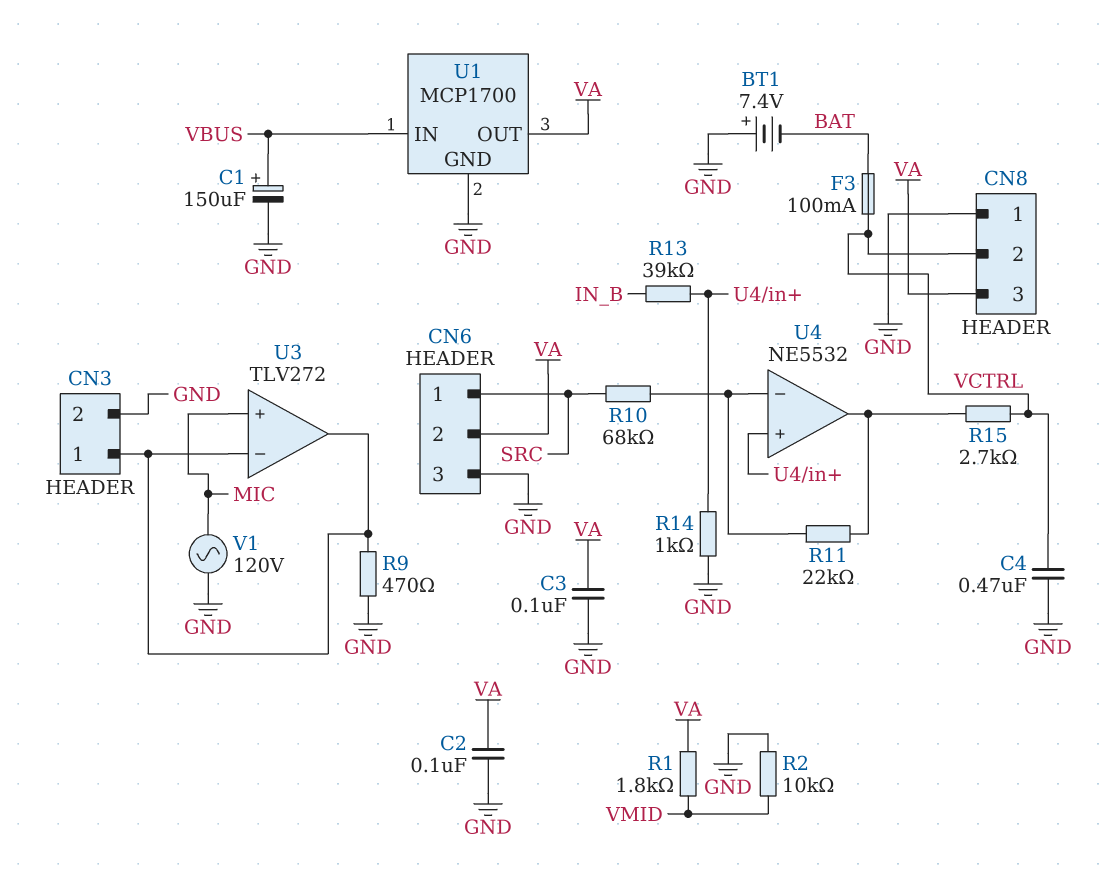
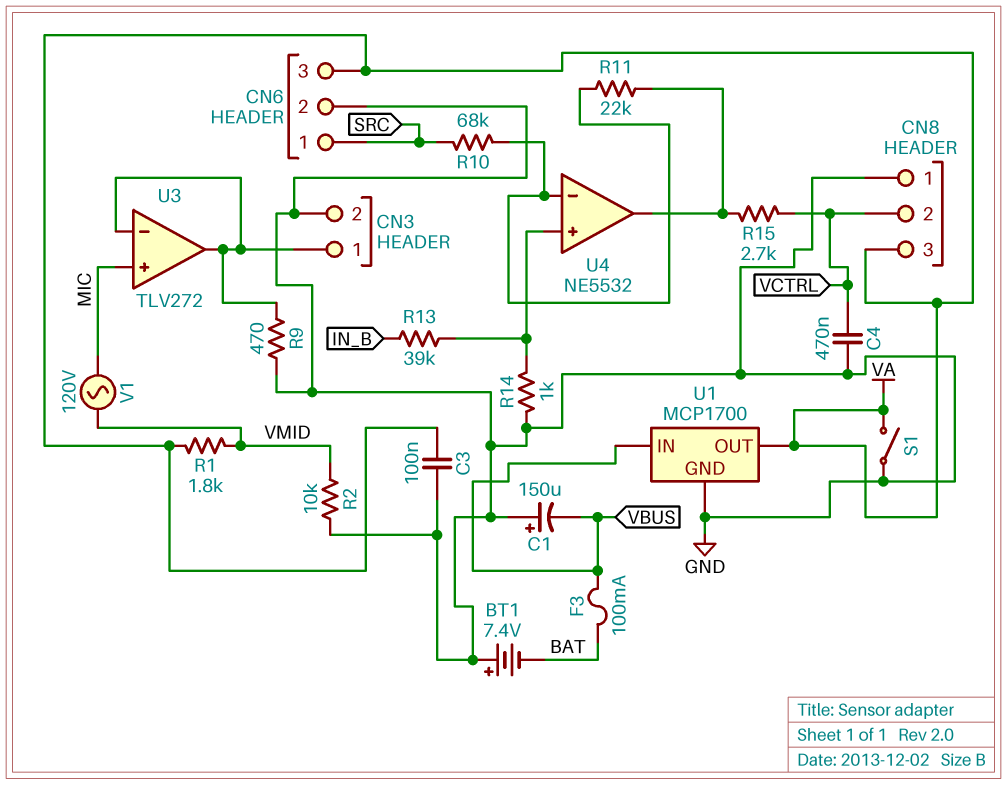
C1: 150uF (plus VBUS, minus GND) -> 150uF (plus GND, minus VBUS)
C2: 100nF (GND, VA) -> none
CN6 pin 2: VA -> GND
CN6 pin 3: GND -> VA
F3: 100mA (BAT, VCTRL) -> 100mA (BAT, VBUS)
S1: none -> switch (GND, VA)
V1: AC 120V (GND, MIC) -> AC 120V (MIC, VMID)

